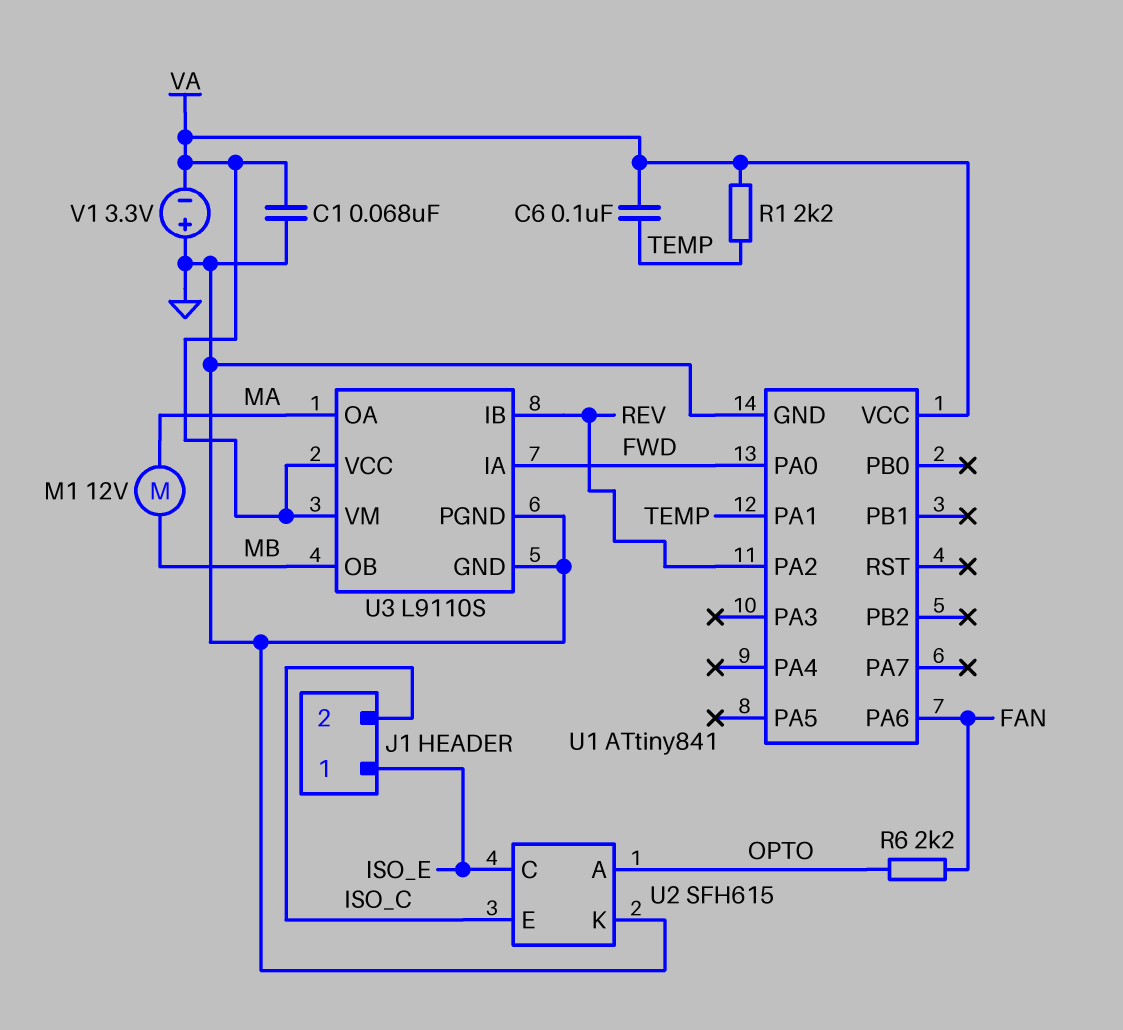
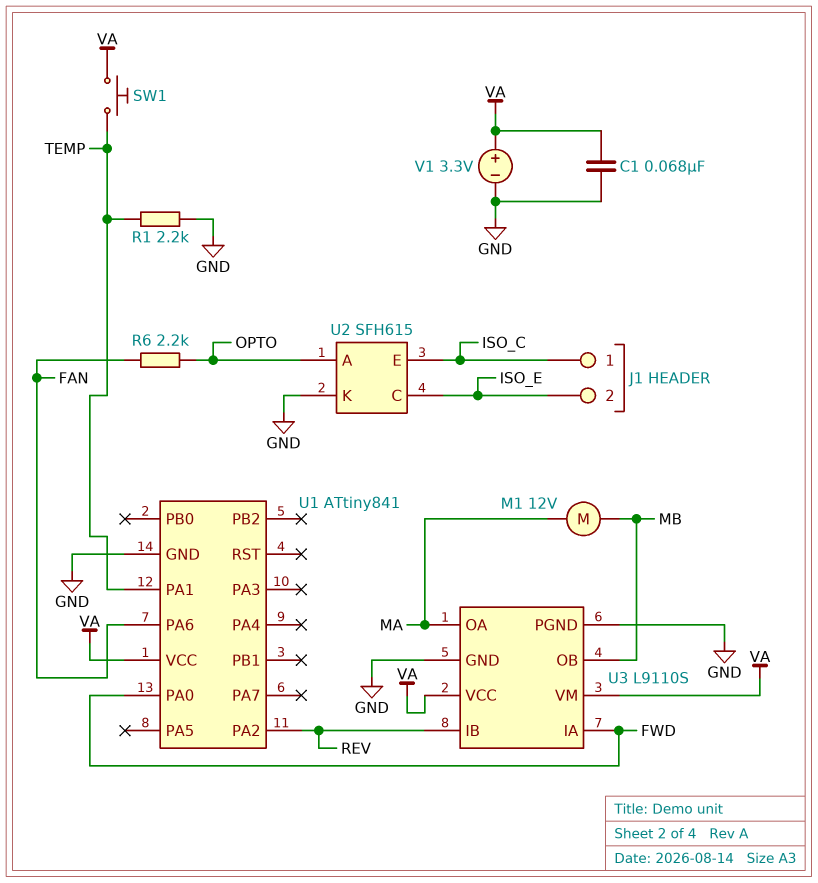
C6: 100nF (TEMP, VA) -> none
J1 pin 1: ISO_E -> ISO_C
J1 pin 2: ISO_C -> ISO_E
R1: 2.2k (TEMP, VA) -> 2.2k (GND, TEMP)
SW1: none -> button (TEMP, VA)
V1: 3.3V (plus GND, minus VA) -> 3.3V (plus VA, minus GND)

